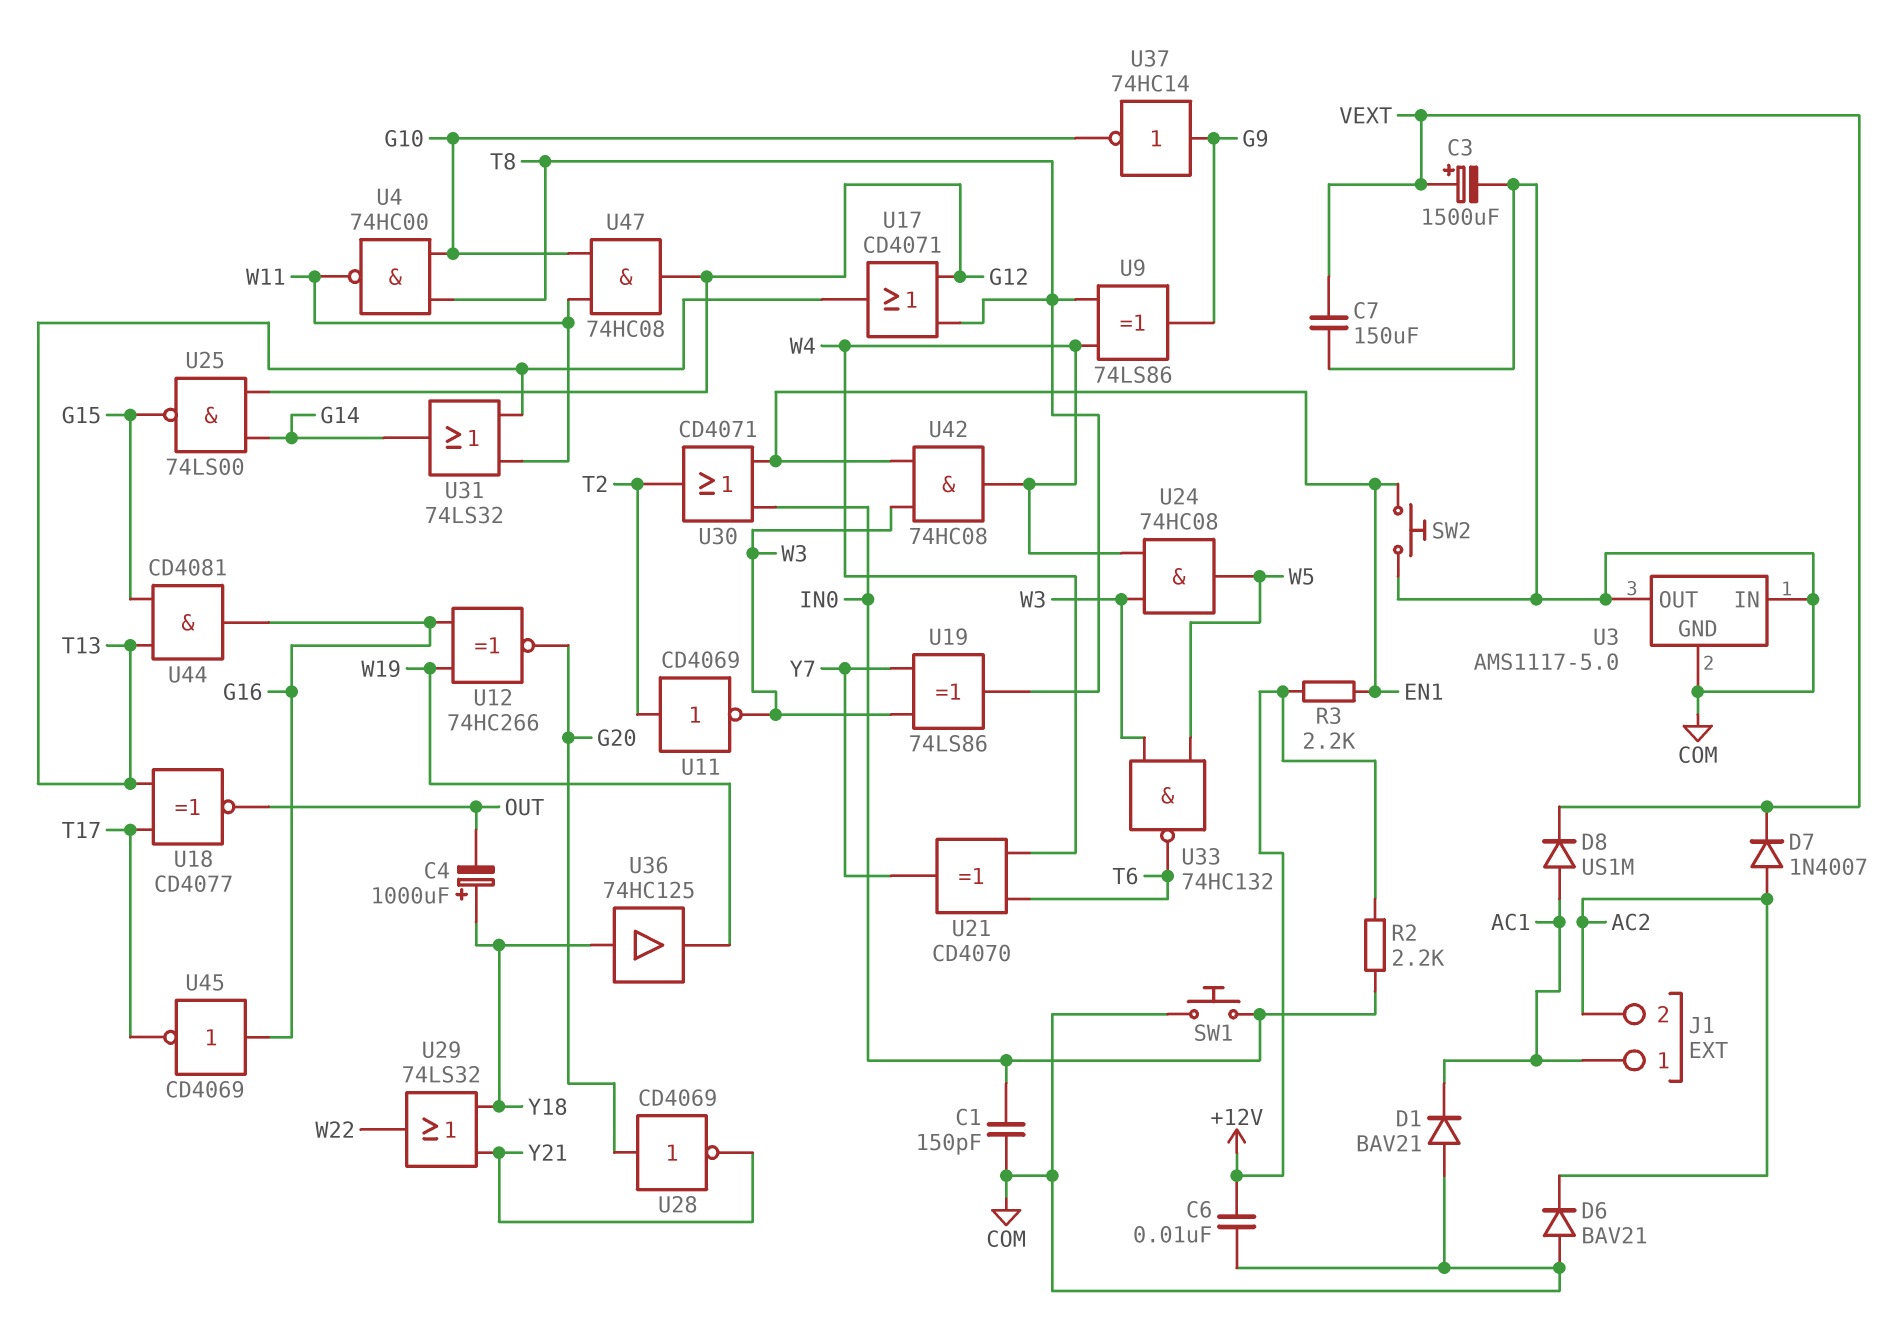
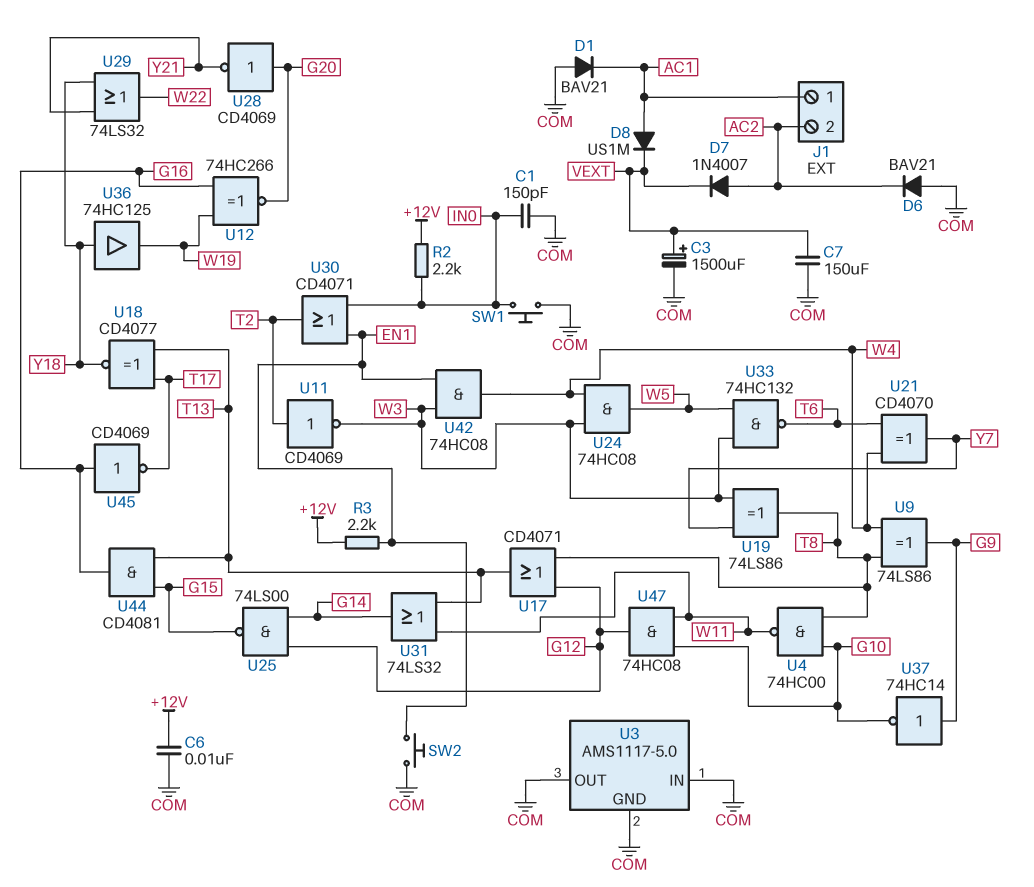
C4: 1000uF (plus Y18, minus OUT) -> none
U18: XNOR CD4077 (in T13, in T17, out OUT) -> XNOR CD4077 (in T13, in T17, out Y18)

